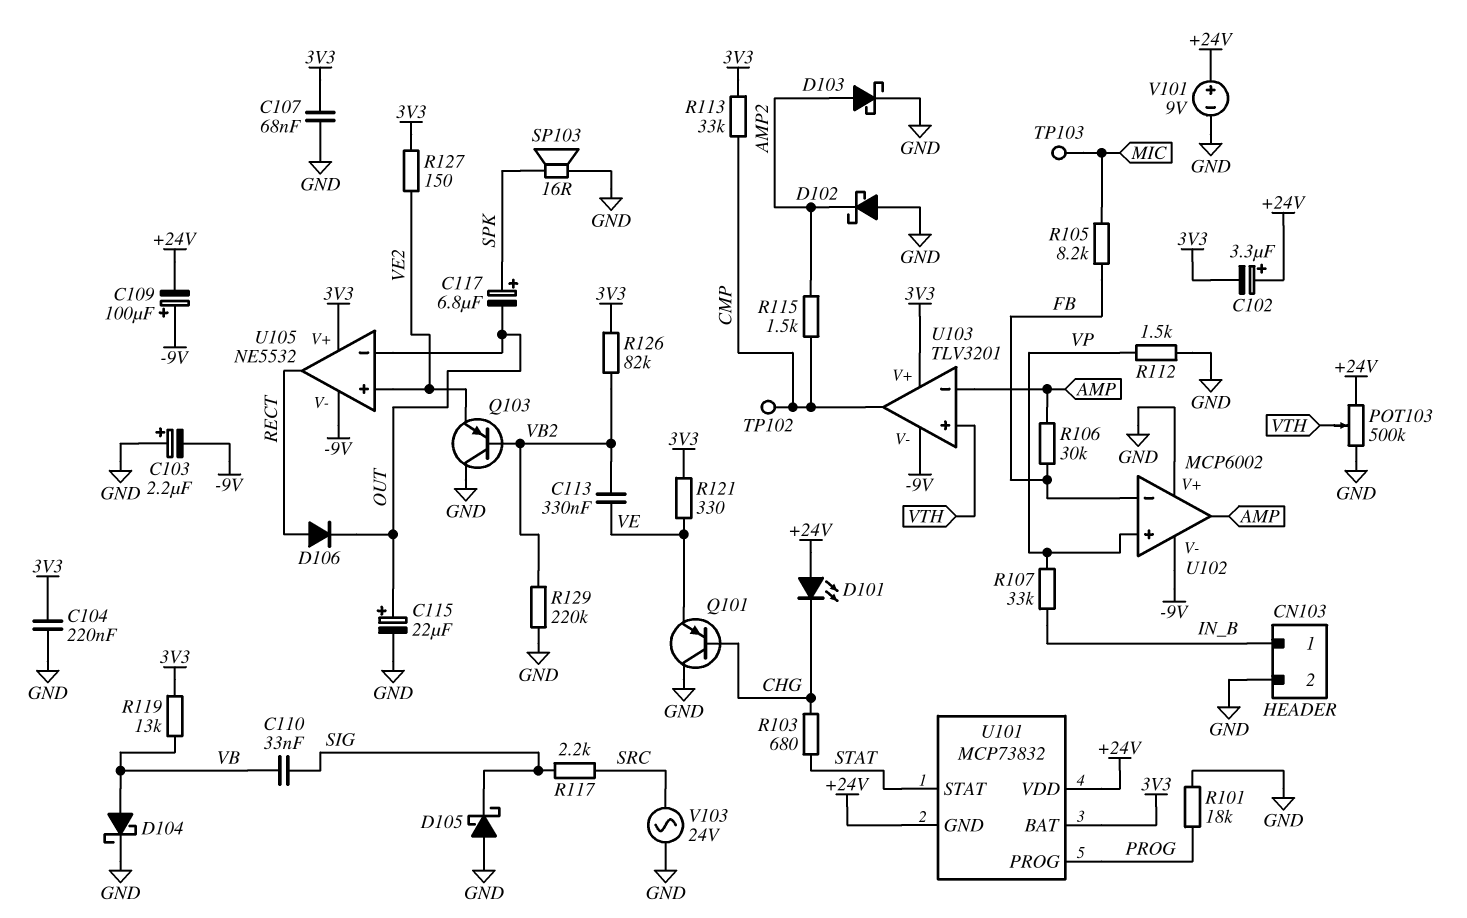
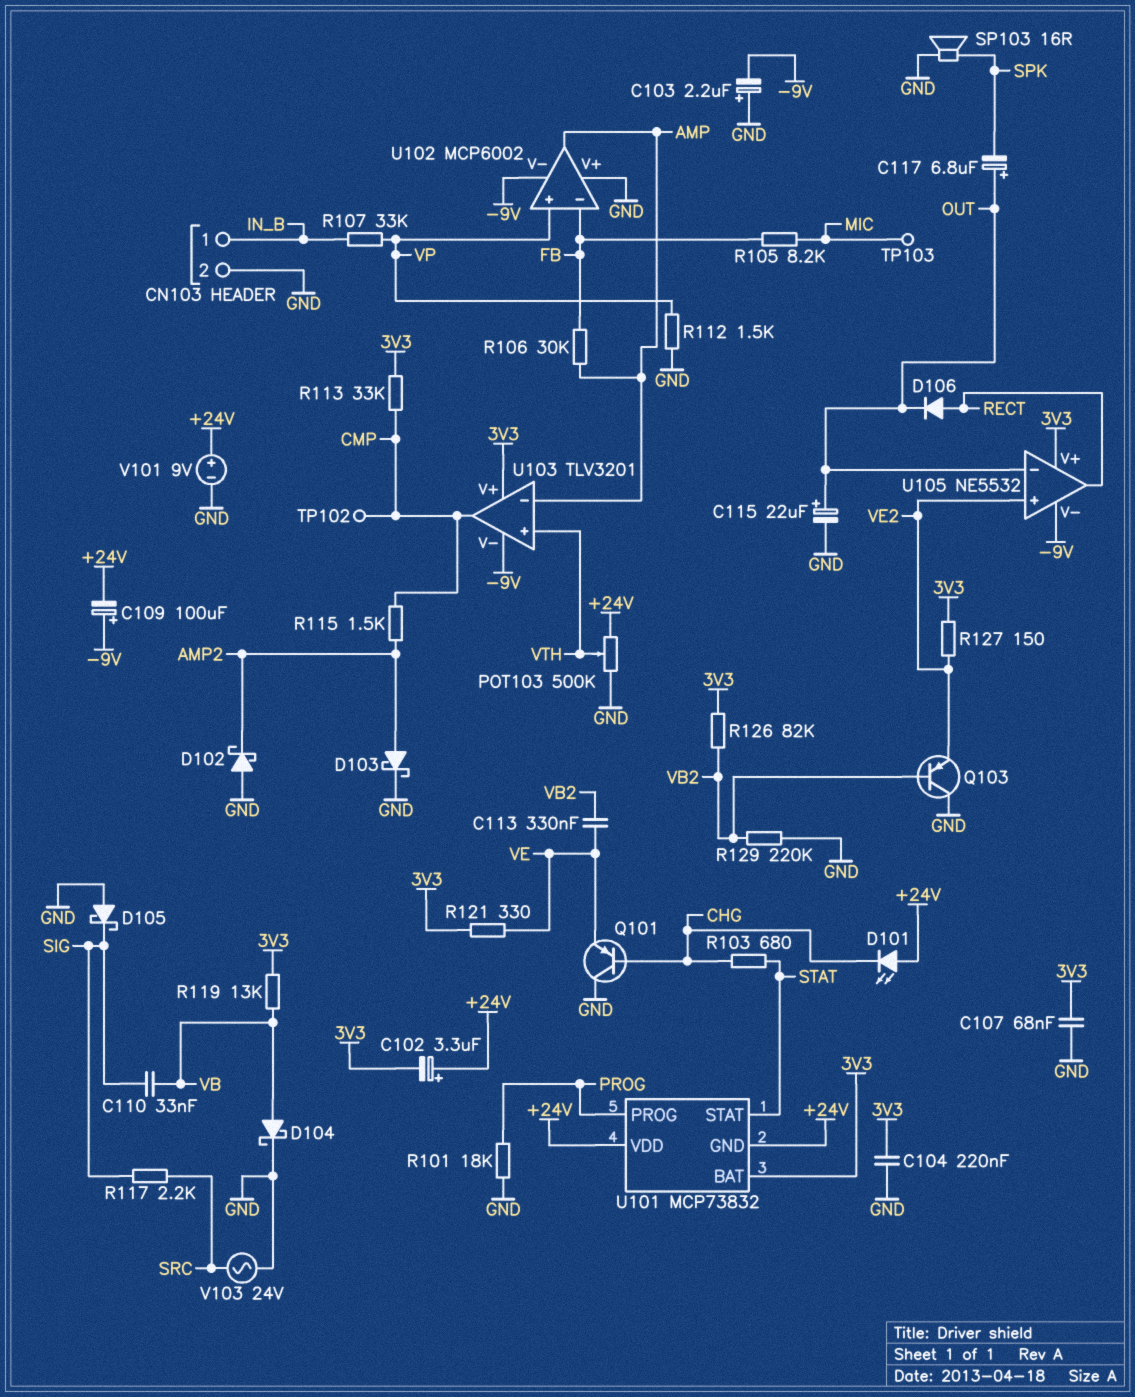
C117: 6.8uF (plus SPK, minus OUT) -> 6.8uF (plus OUT, minus SPK)

